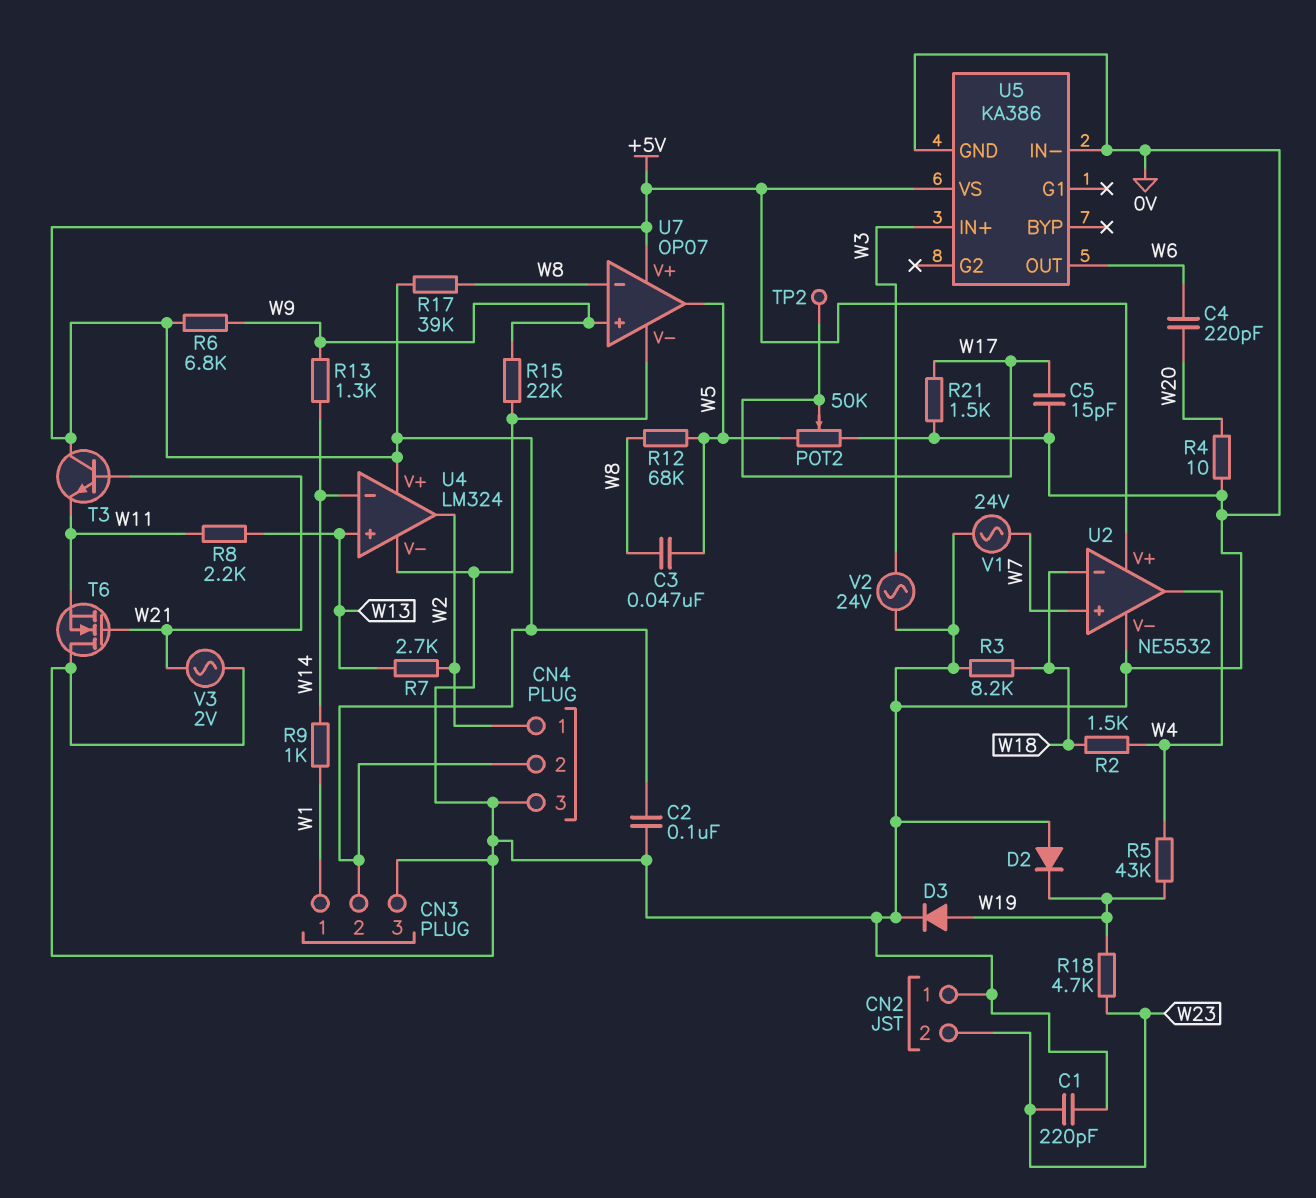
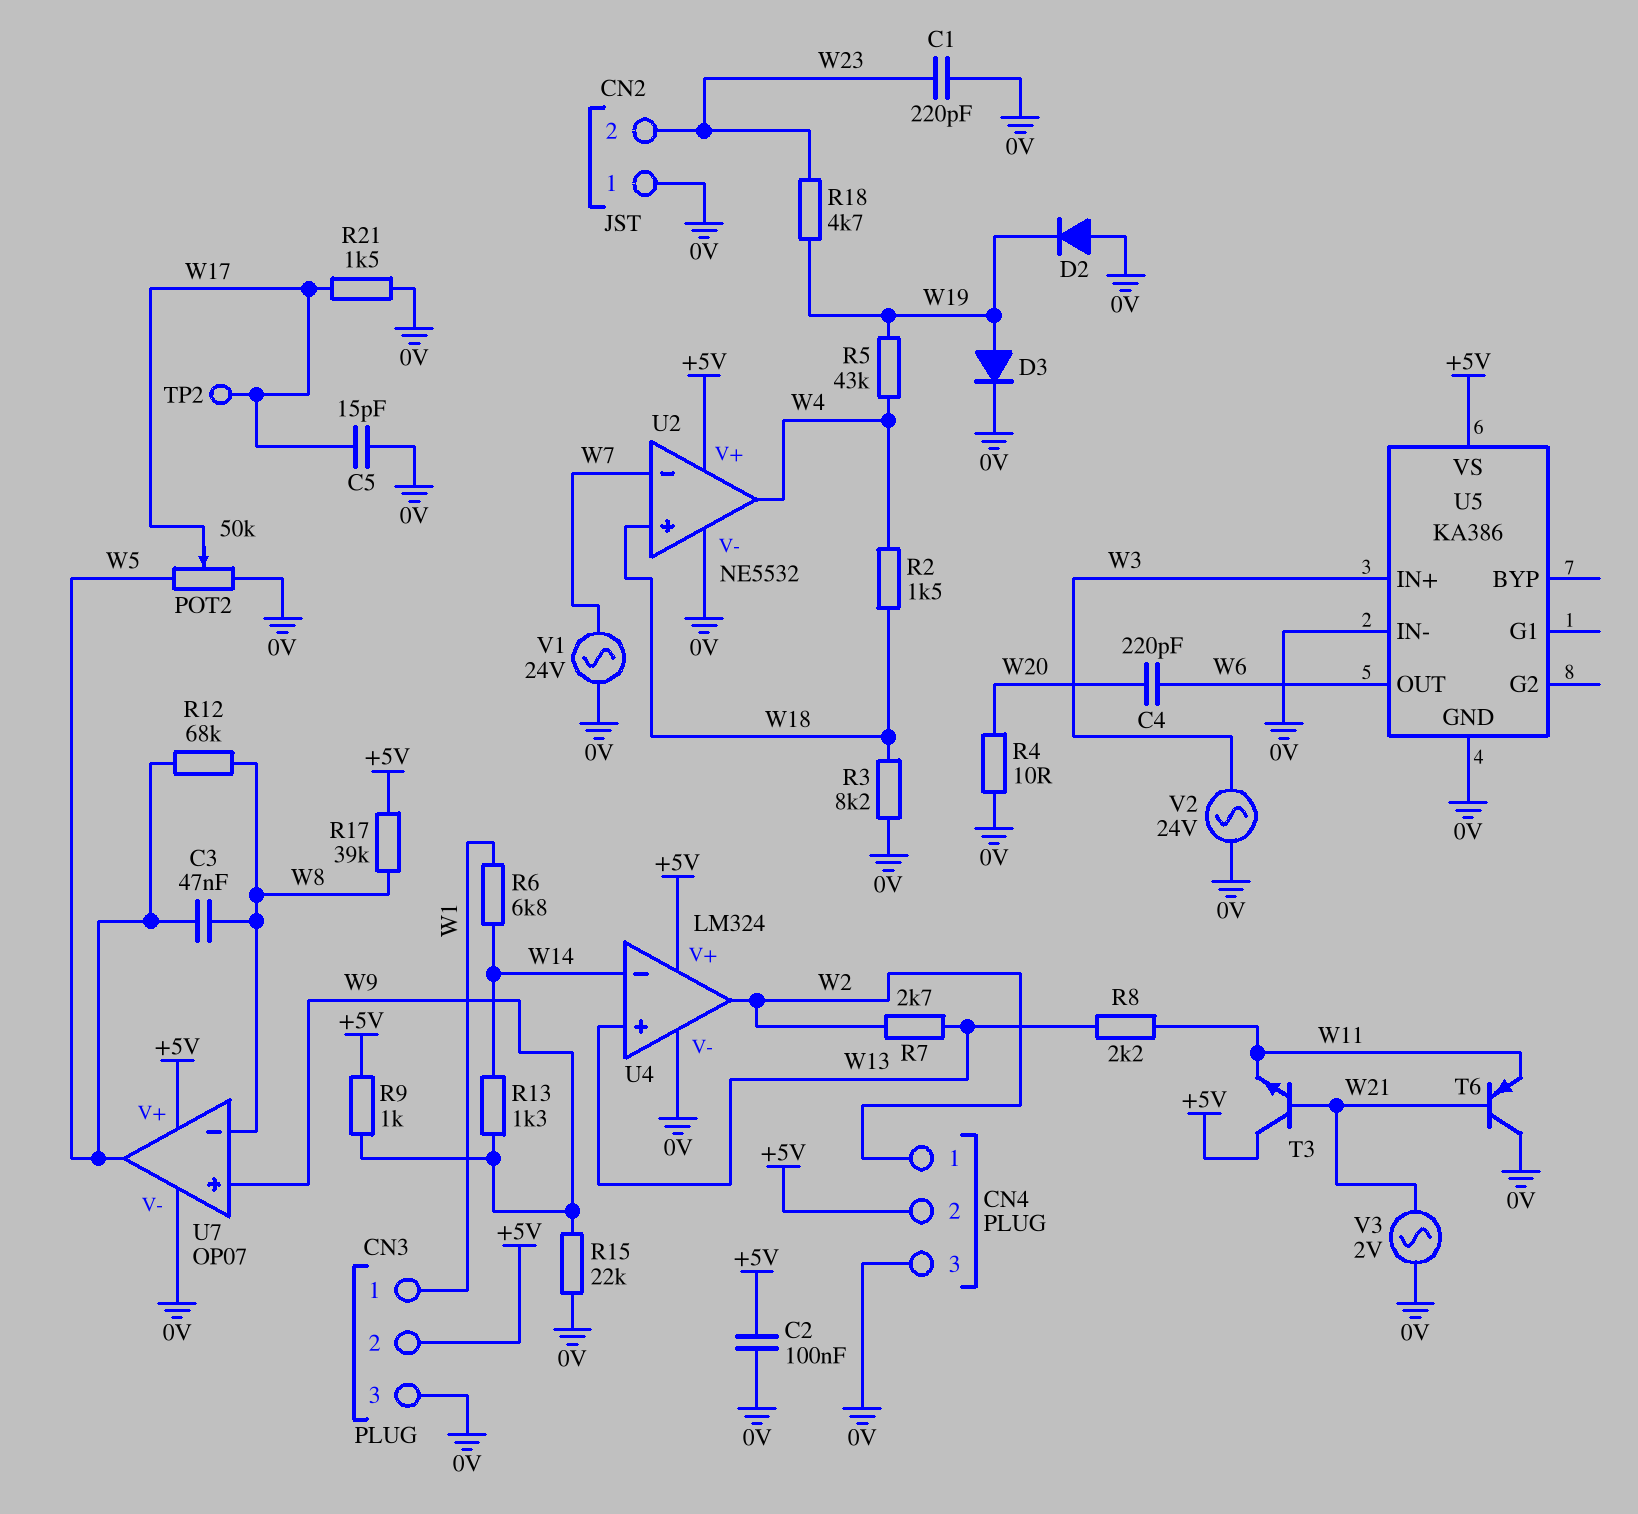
R6: 6.8k (+5V, W9) -> 6.8k (W1, W14)
R9: 1k (W1, W14) -> 1k (+5V, W9)
T6: NMOS (G W21, D 0V, S W11) -> PNP (B W21, C 0V, E W11)
U2 pin in+: W7 -> W18
U2 pin in-: W18 -> W7

